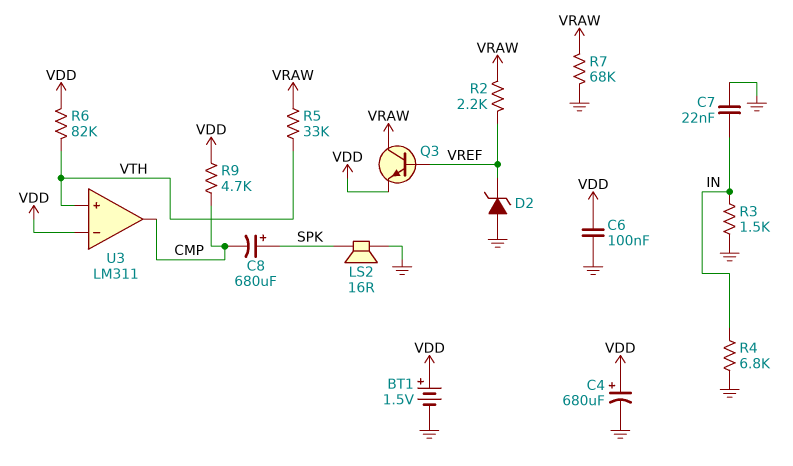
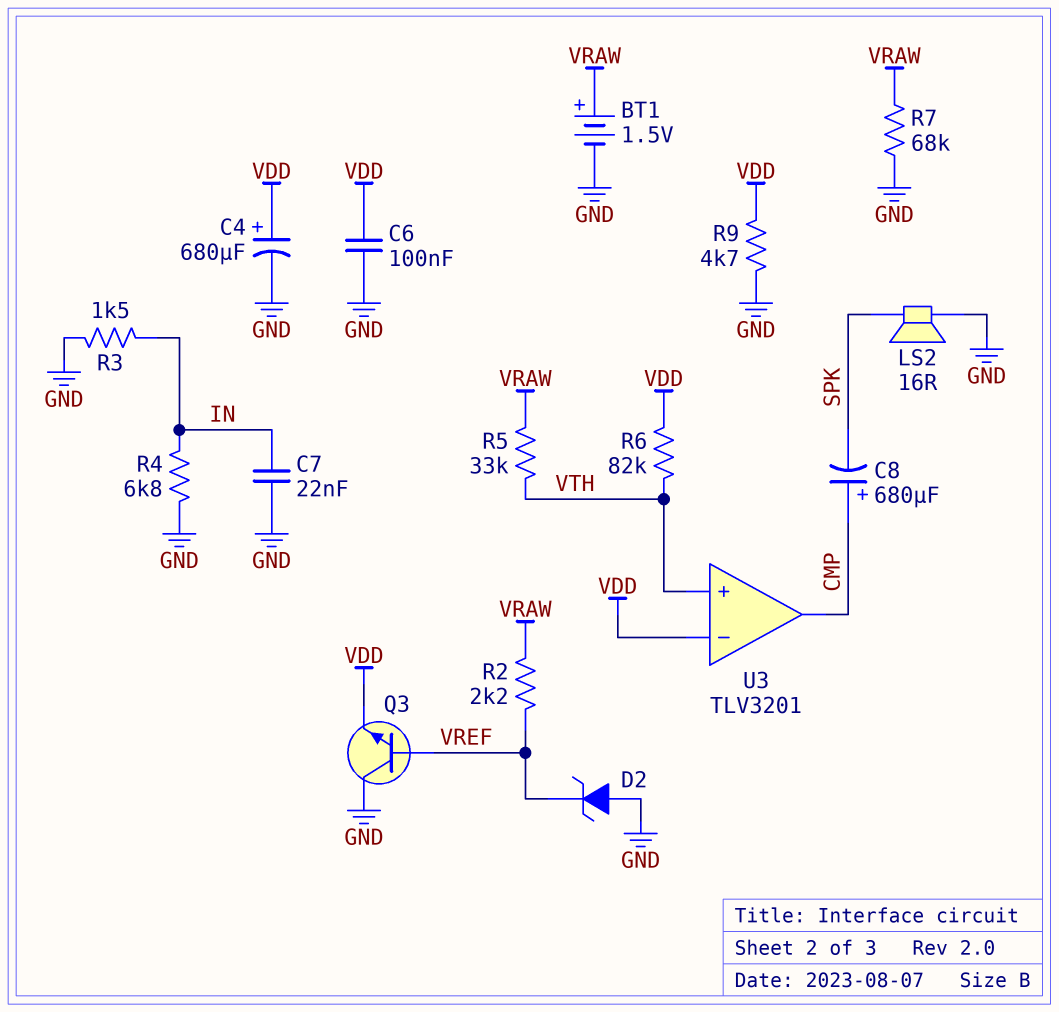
BT1: 1.5V (plus VDD, minus GND) -> 1.5V (plus VRAW, minus GND)
C8: 680uF (plus SPK, minus CMP) -> 680uF (plus CMP, minus SPK)
Q3: NPN (B VREF, C VRAW, E VDD) -> NPN (B VREF, C GND, E VDD)
R9: 4.7k (CMP, VDD) -> 4.7k (GND, VDD)
U3: LM311 -> TLV3201

